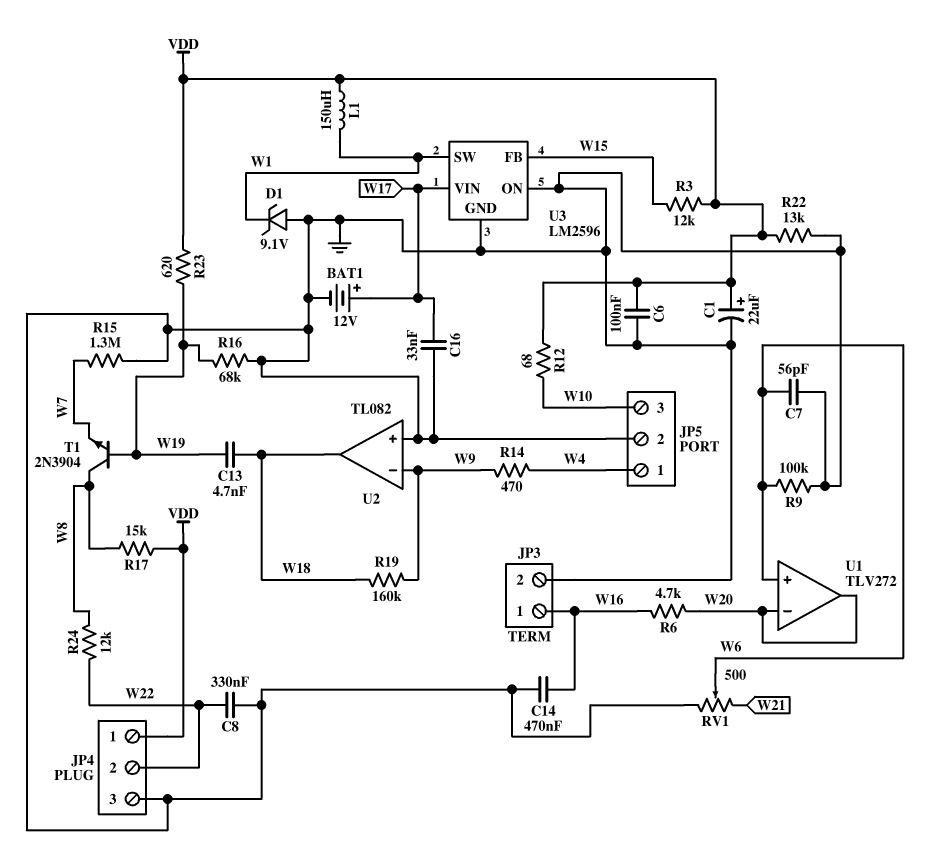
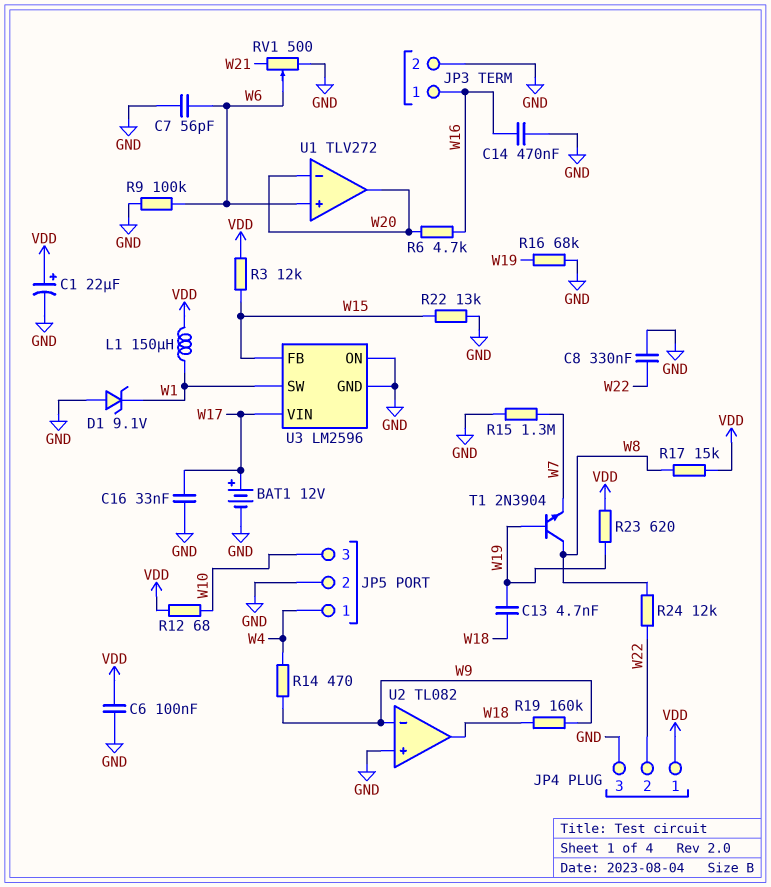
R22: 13k (GND, VDD) -> 13k (GND, W15)

